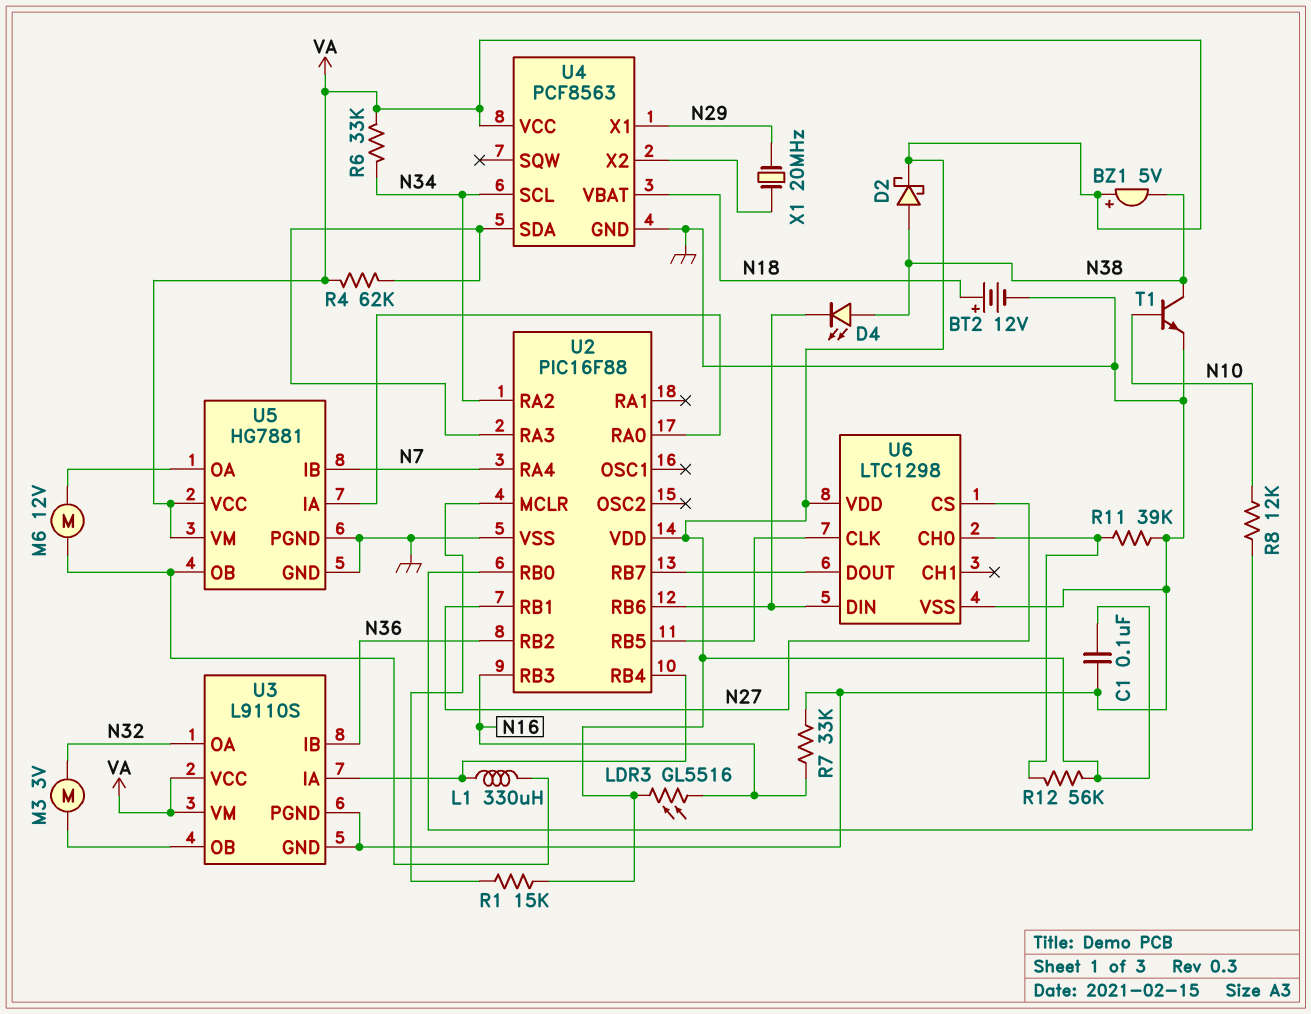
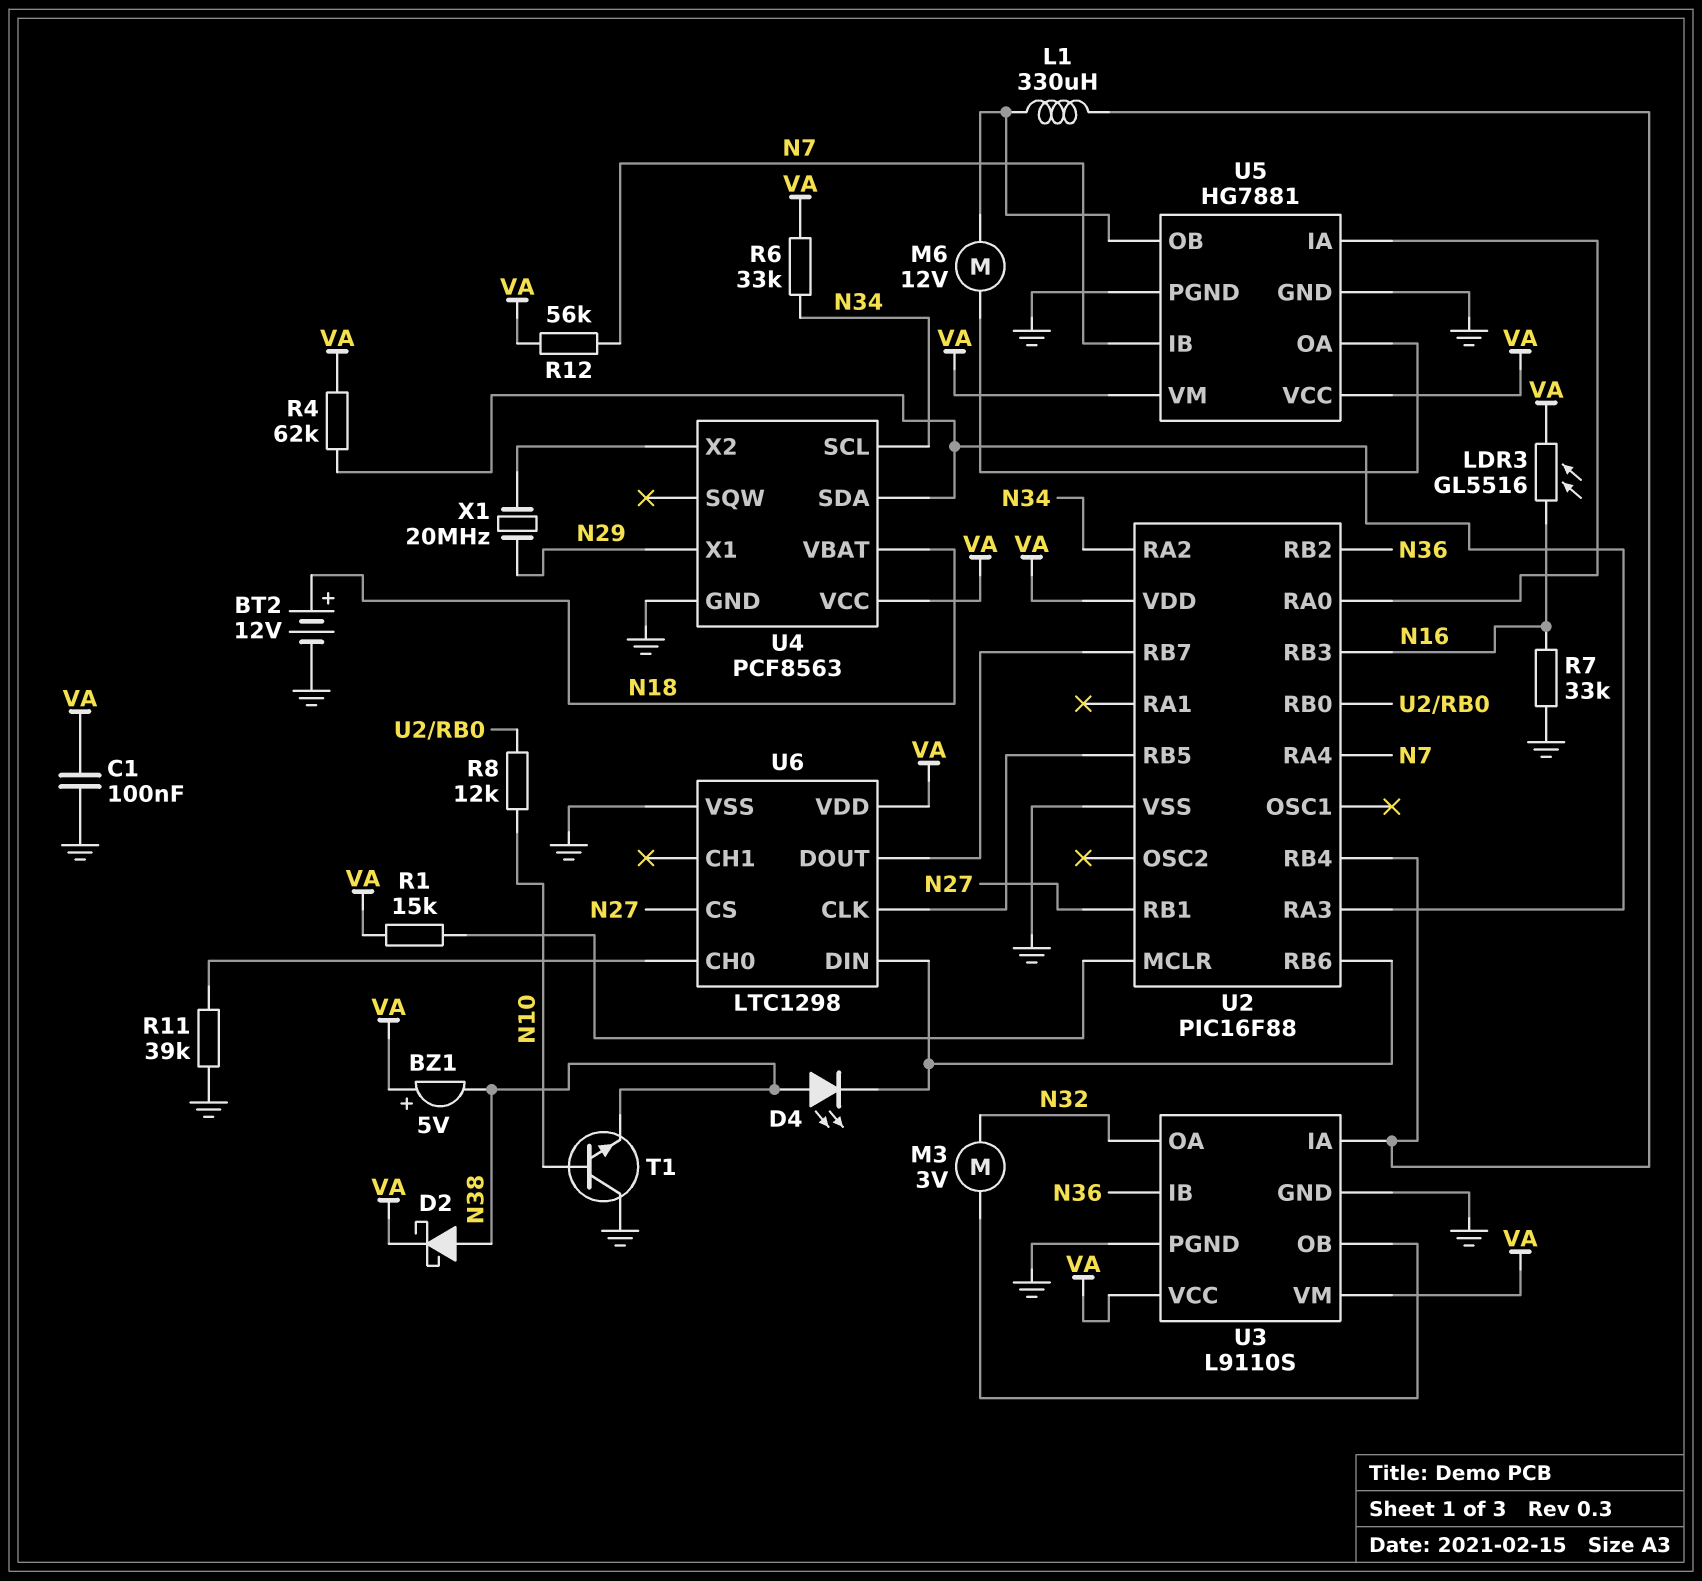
R12: 56k (U6/CH0, VA) -> 56k (N7, VA)
T1: NPN (B N10, C N38, E GND) -> NPN (B N10, C GND, E N38)

